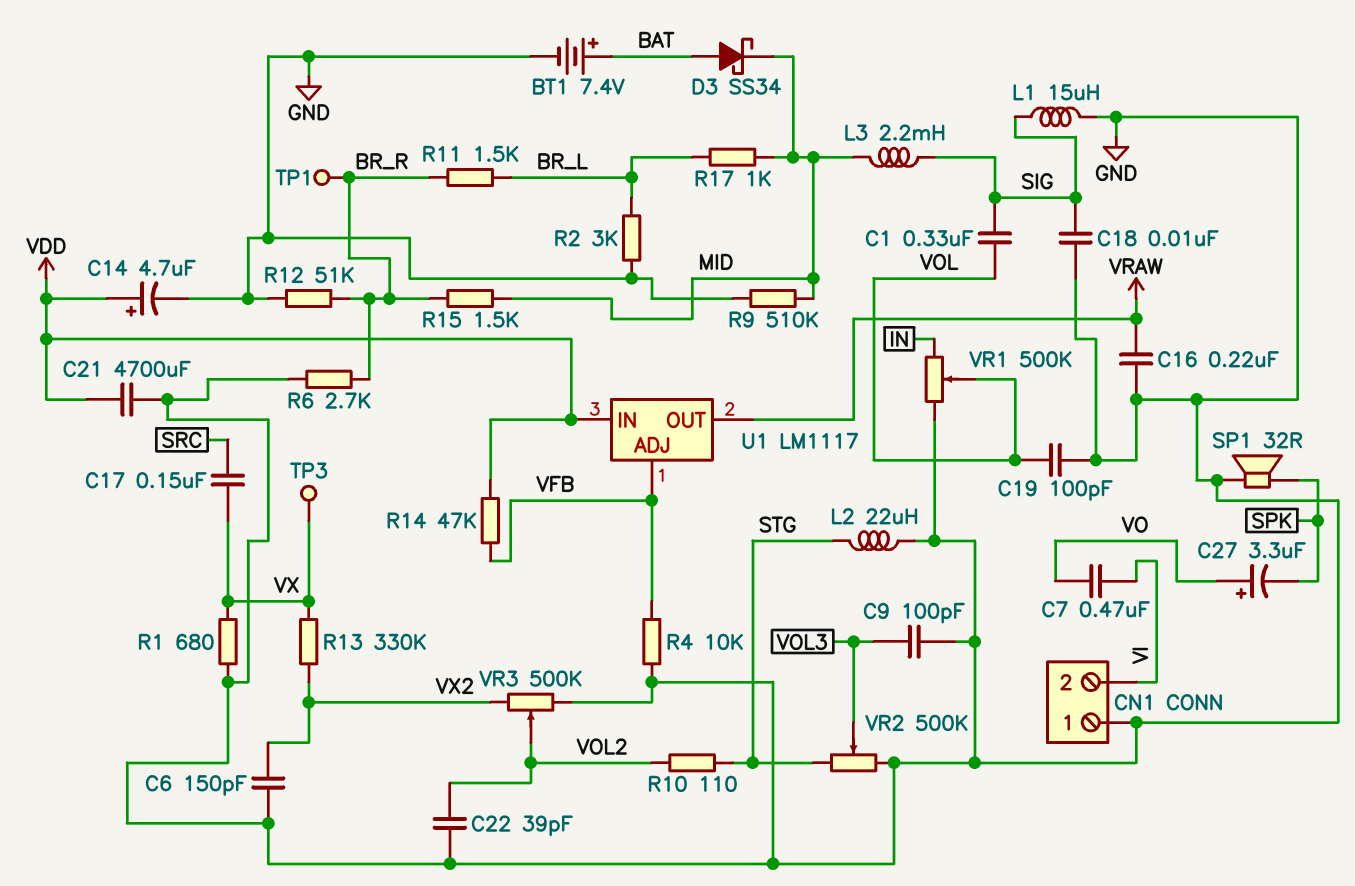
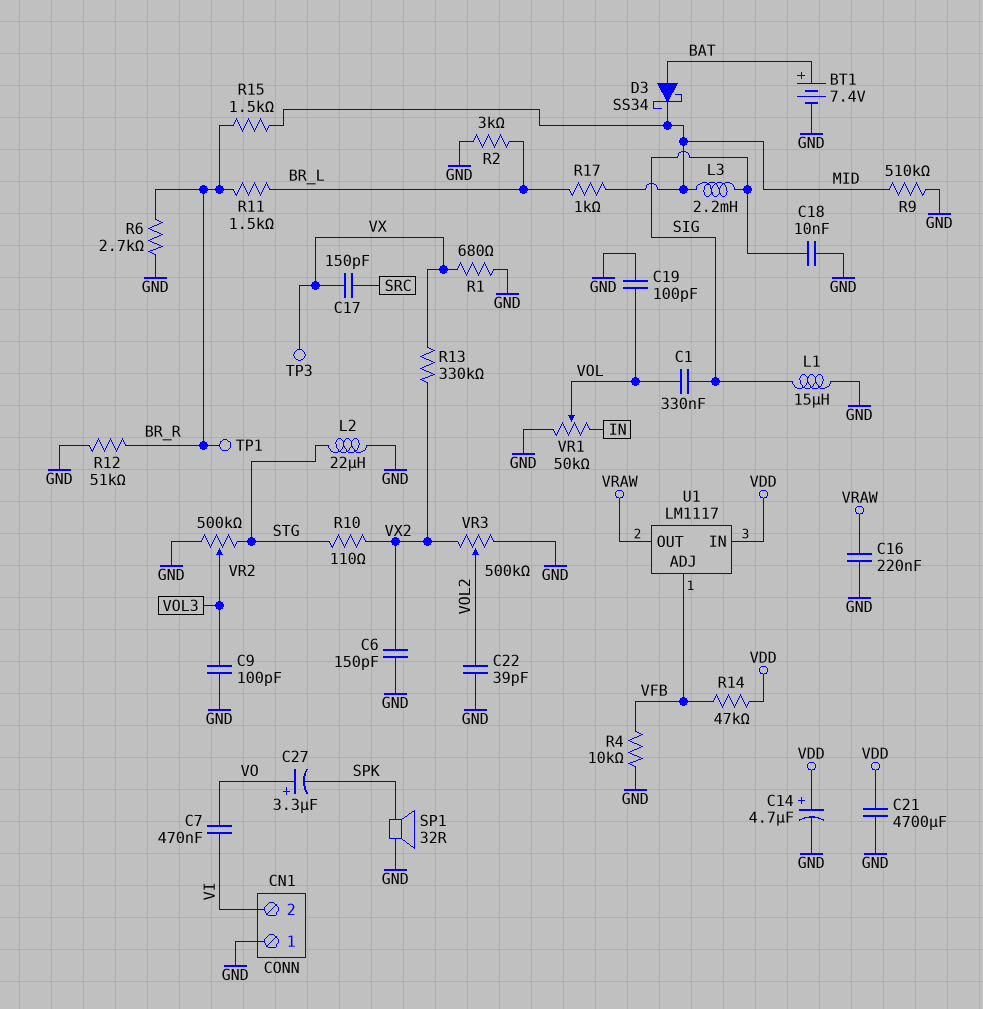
C17: 150nF (SRC, VX) -> 150pF (SRC, VX)
R10: 110 (STG, VOL2) -> 110 (STG, VX2)
VR1: 500k (GND, IN, wiper VOL) -> 50k (GND, IN, wiper VOL)

